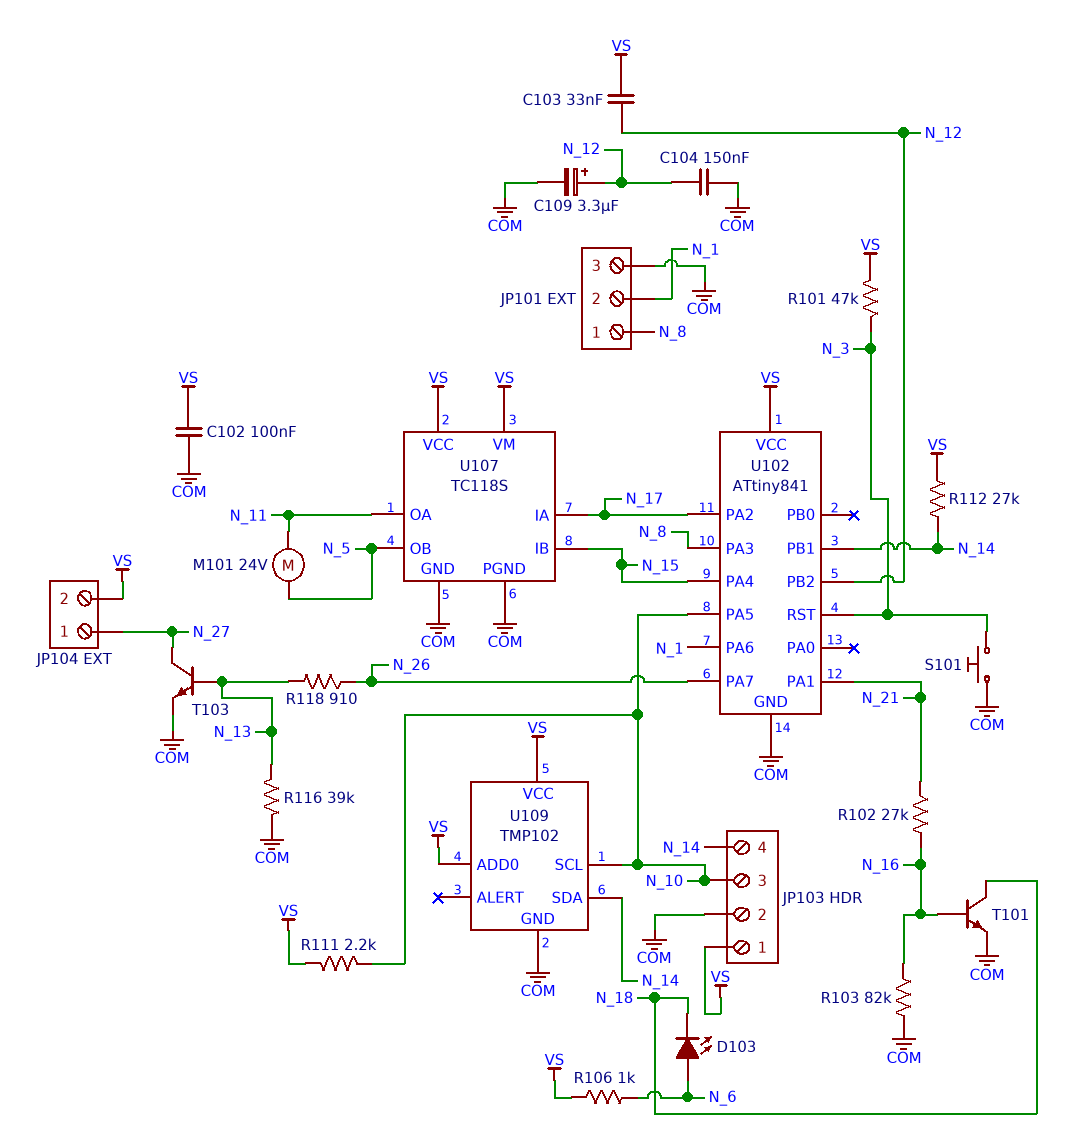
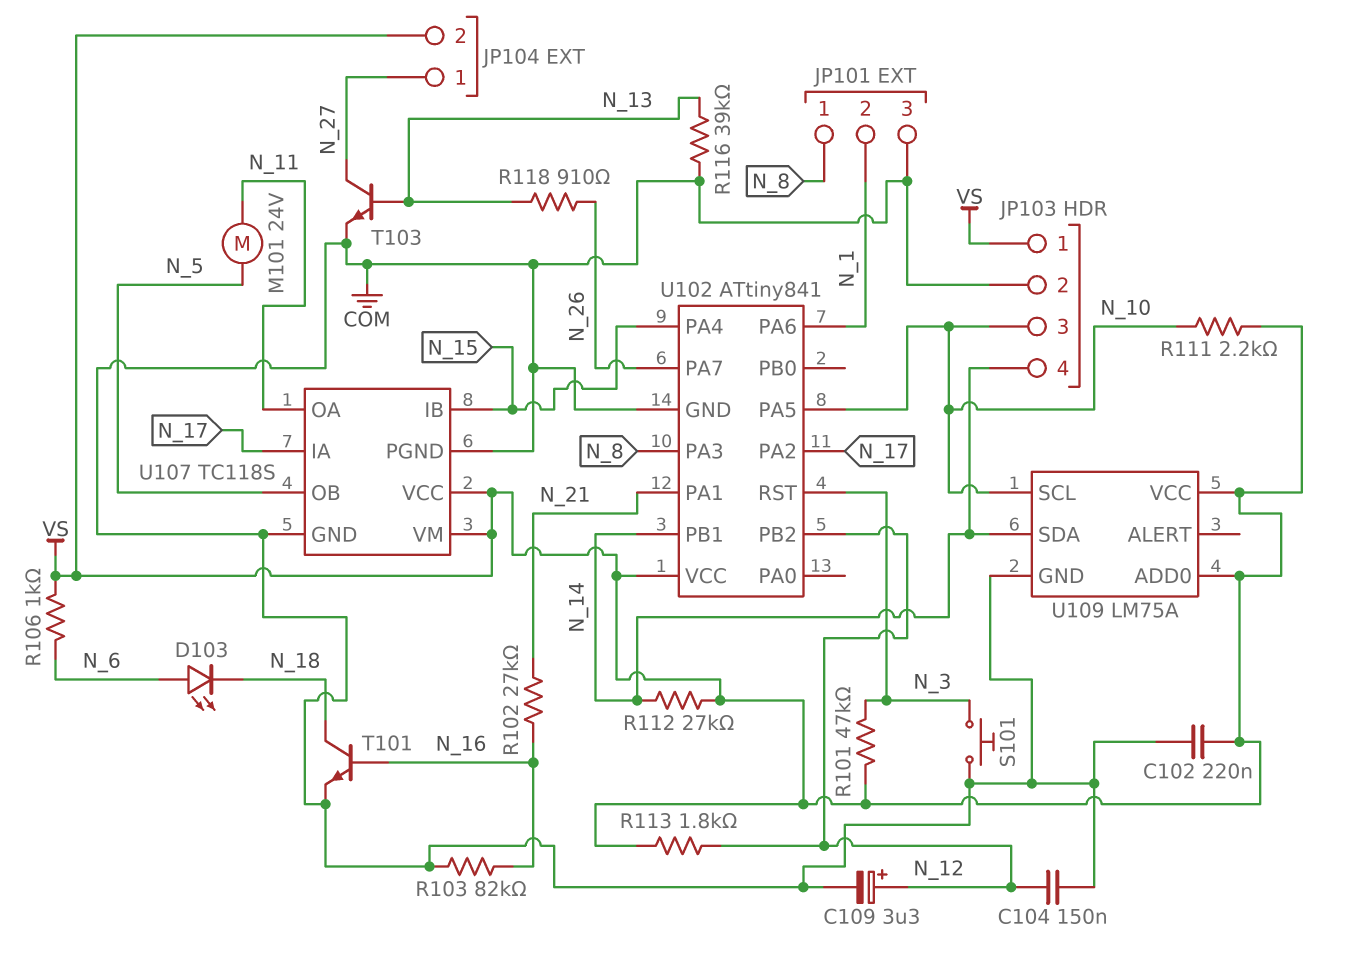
C102: 100nF (COM, VS) -> 220nF (COM, VS)
C103: 33nF (N_12, VS) -> none
R113: none -> 1.8k (N_12, VS)
U109: TMP102 -> LM75A

